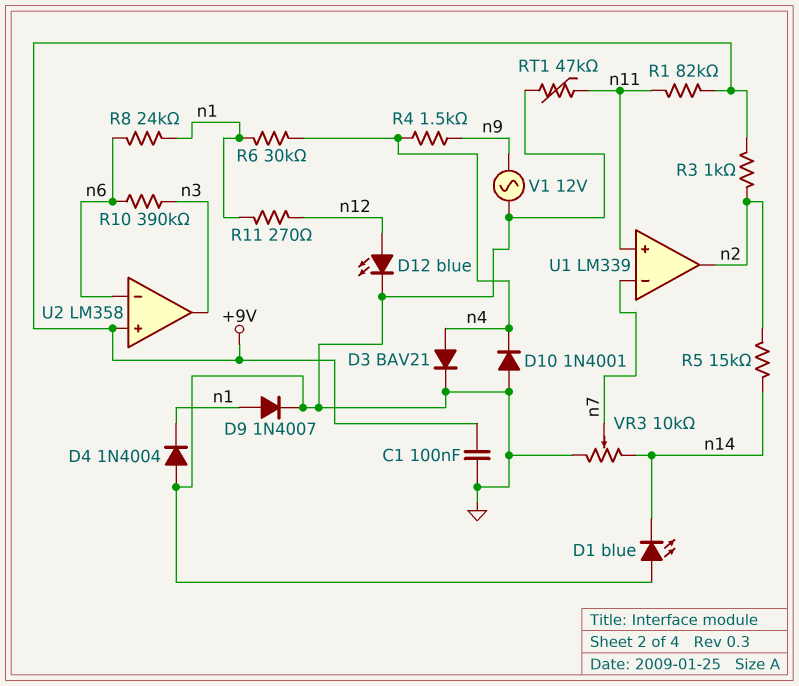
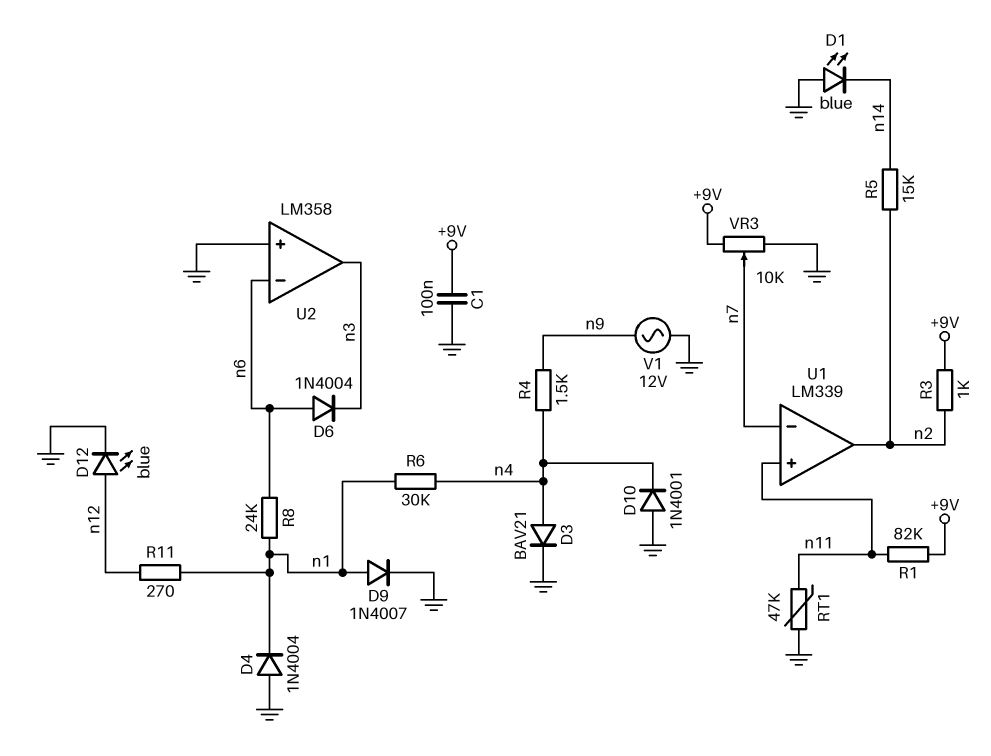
D6: none -> diode 1N4004 (A n6, K n3)
R10: 390k (n3, n6) -> none
U2 pin in+: +9V -> GND
VR3: 10k (GND, n14, wiper n7) -> 10k (+9V, GND, wiper n7)

